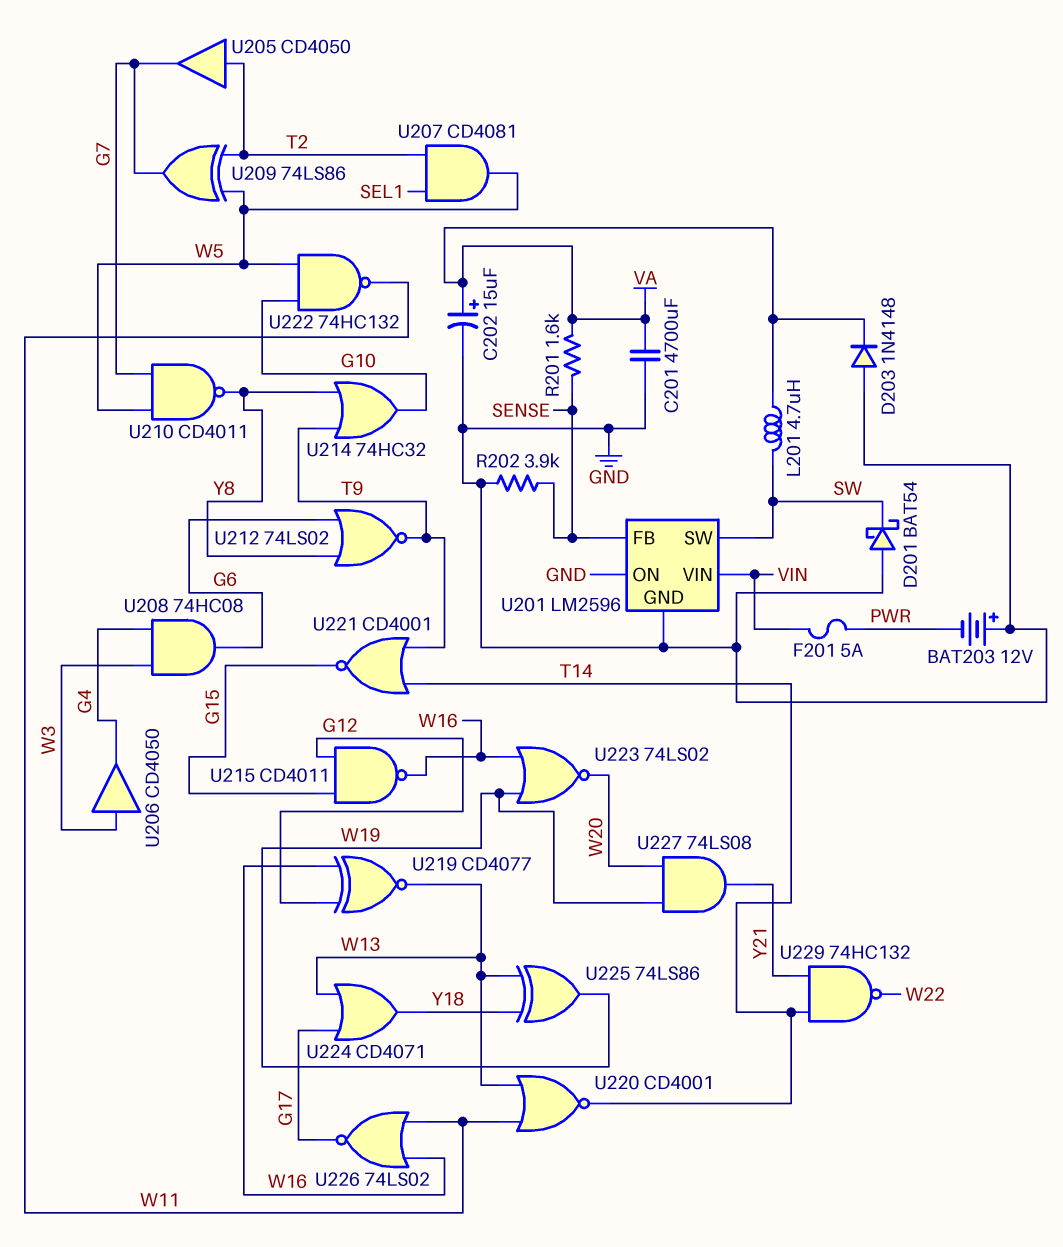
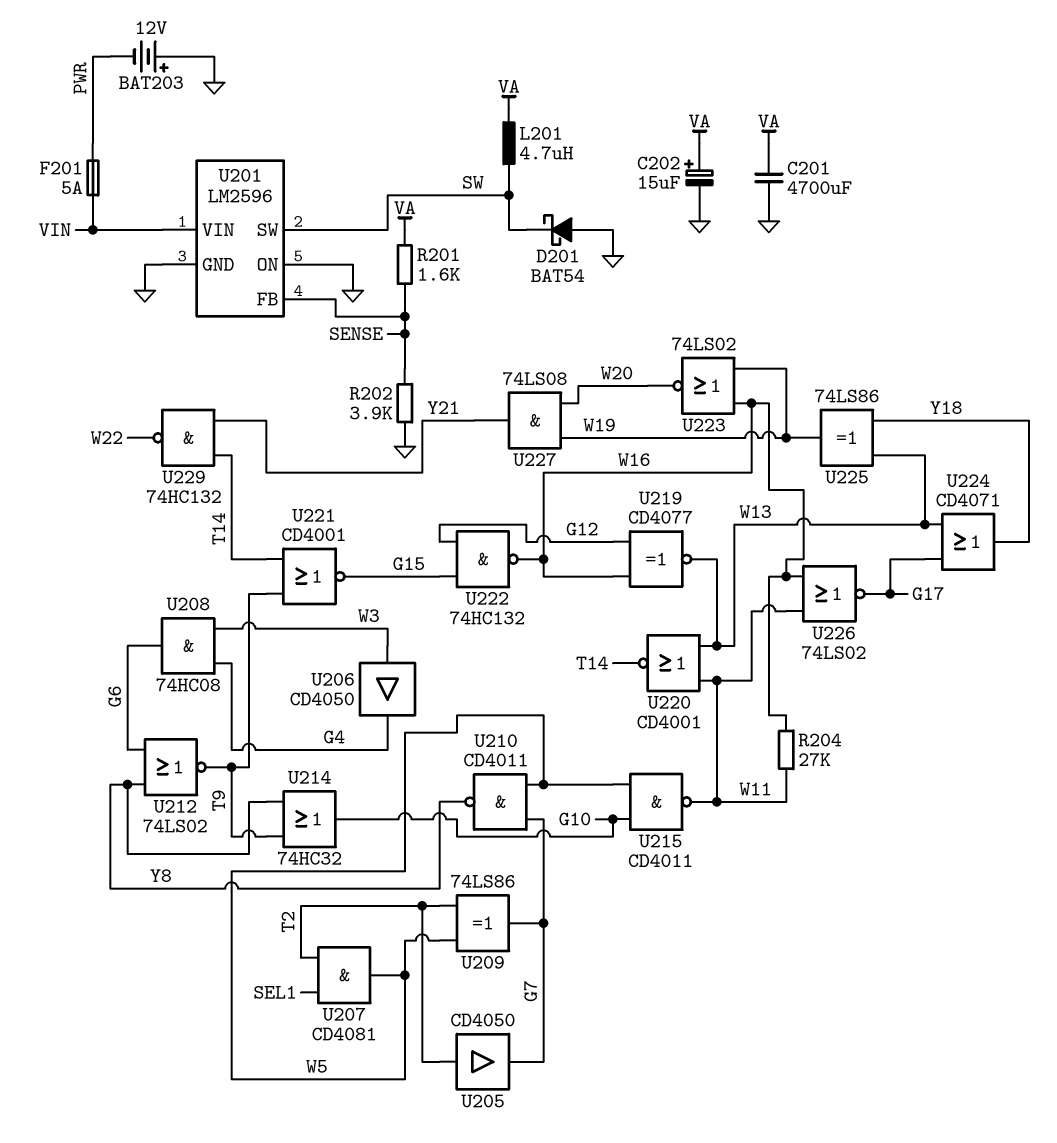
D203: diode 1N4148 (A GND, K VA) -> none
R204: none -> 27k (W11, W16)
U215: NAND CD4011 (in G12, in G15, out W16) -> NAND CD4011 (in G10, in W5, out W11)
U222: NAND 74HC132 (in G10, in W5, out W11) -> NAND 74HC132 (in G12, in G15, out W16)

